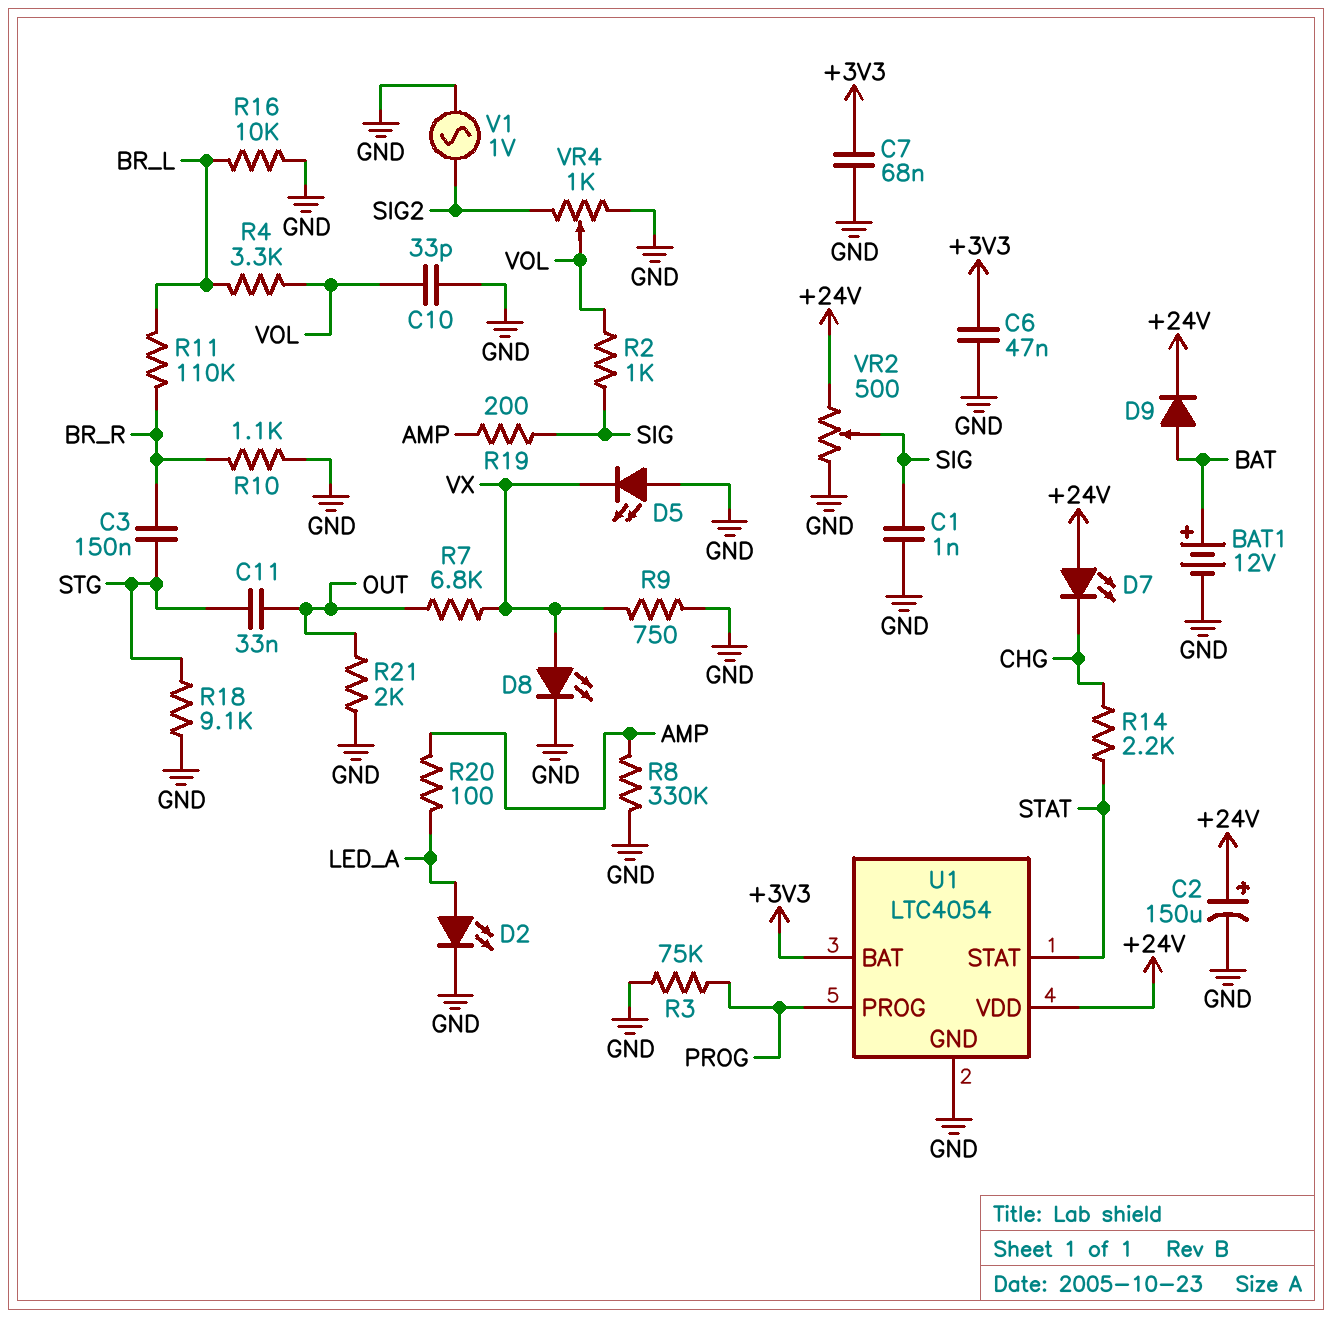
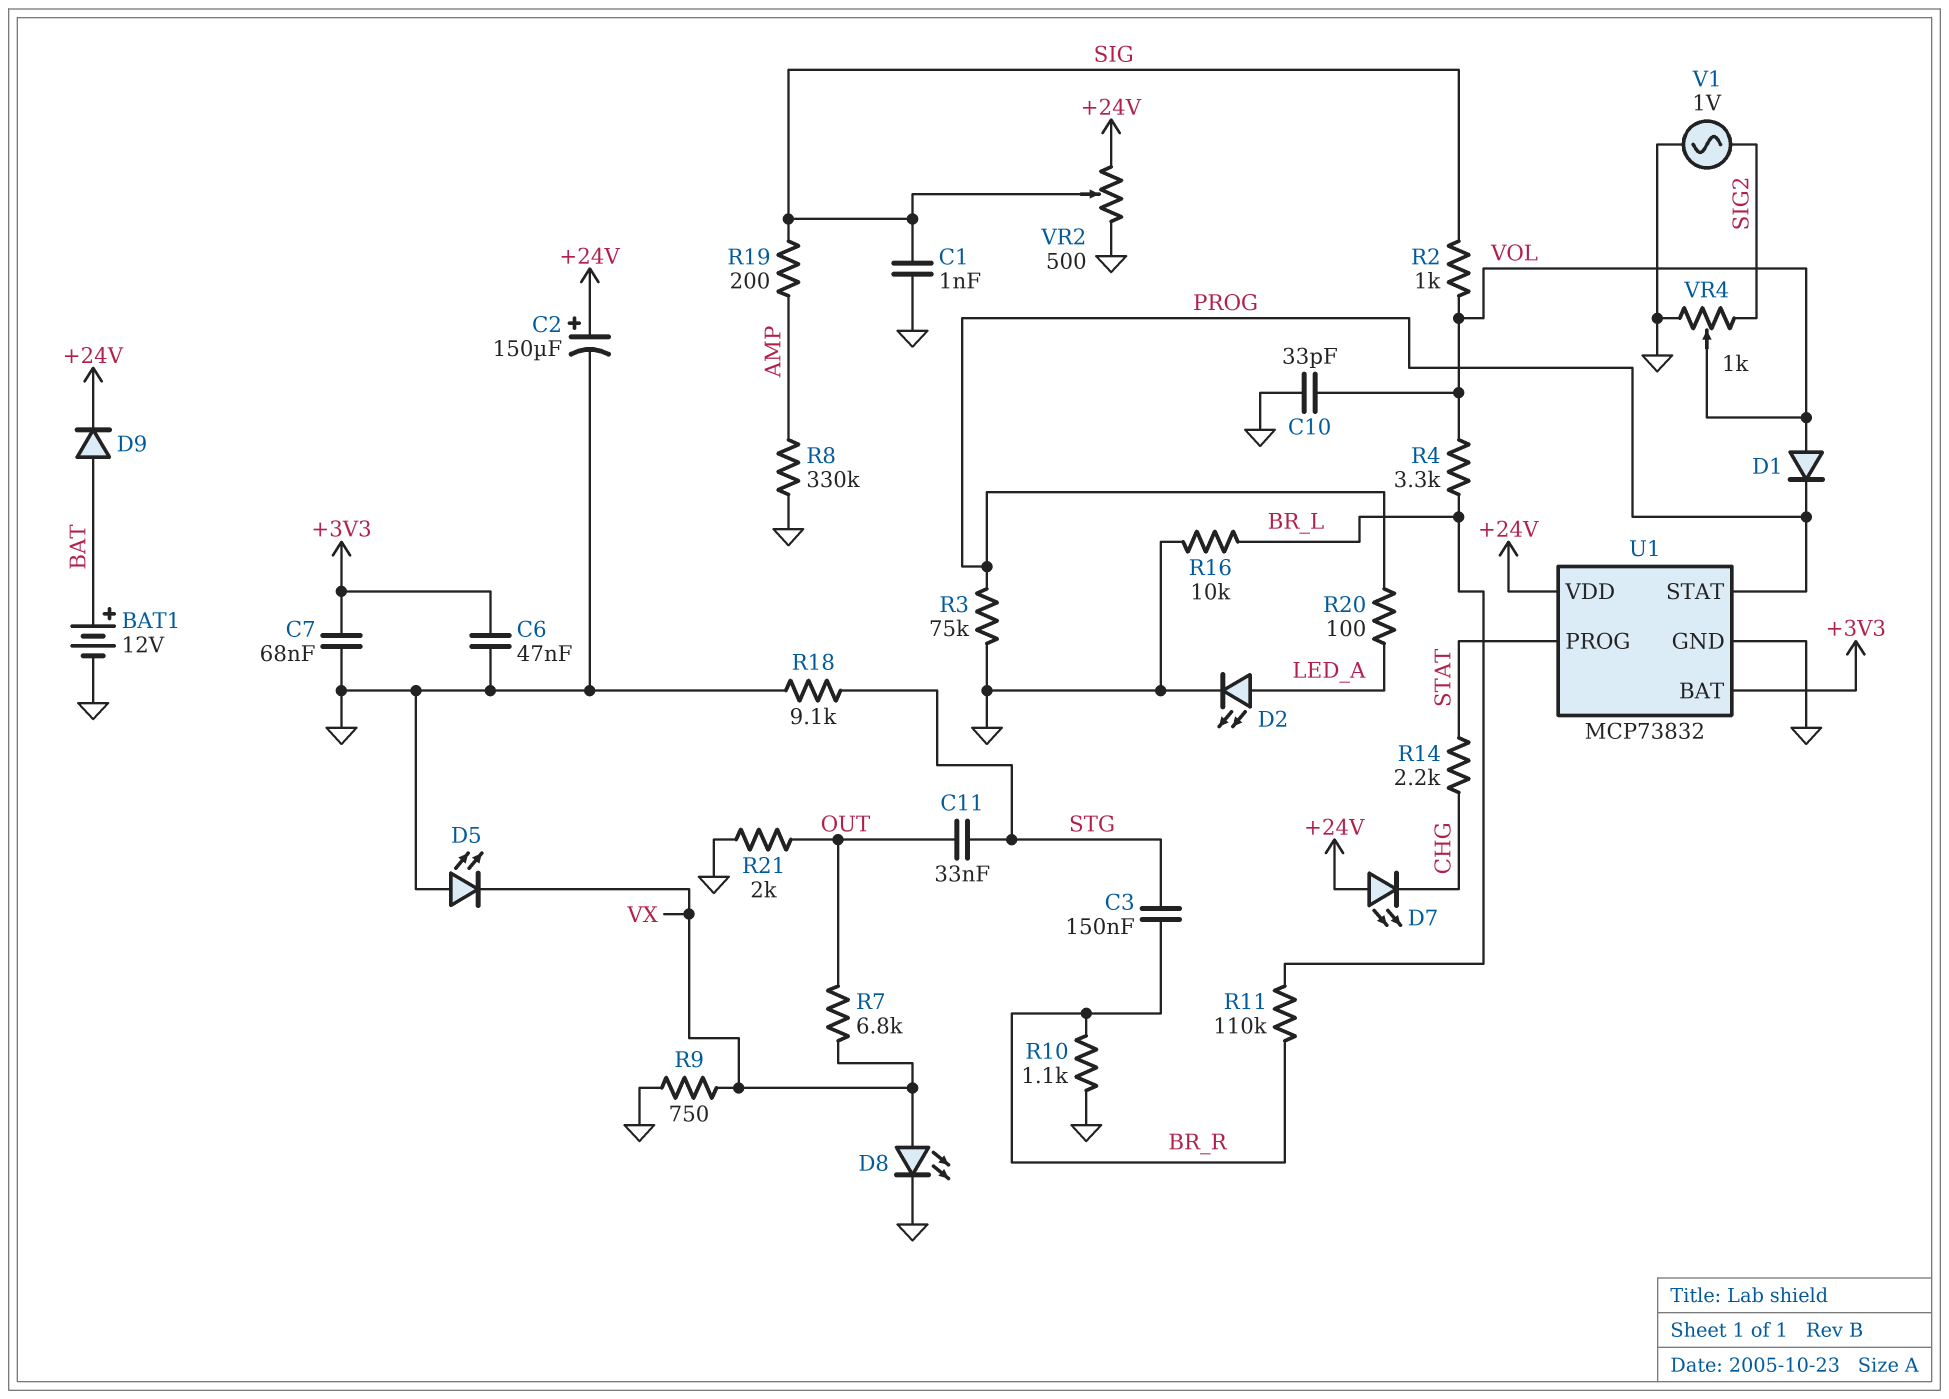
D1: none -> diode (A VOL, K PROG)
R20: 100 (AMP, LED_A) -> 100 (LED_A, PROG)
U1: LTC4054 -> MCP73832
U1 pin PROG: PROG -> STAT
U1 pin STAT: STAT -> PROG

